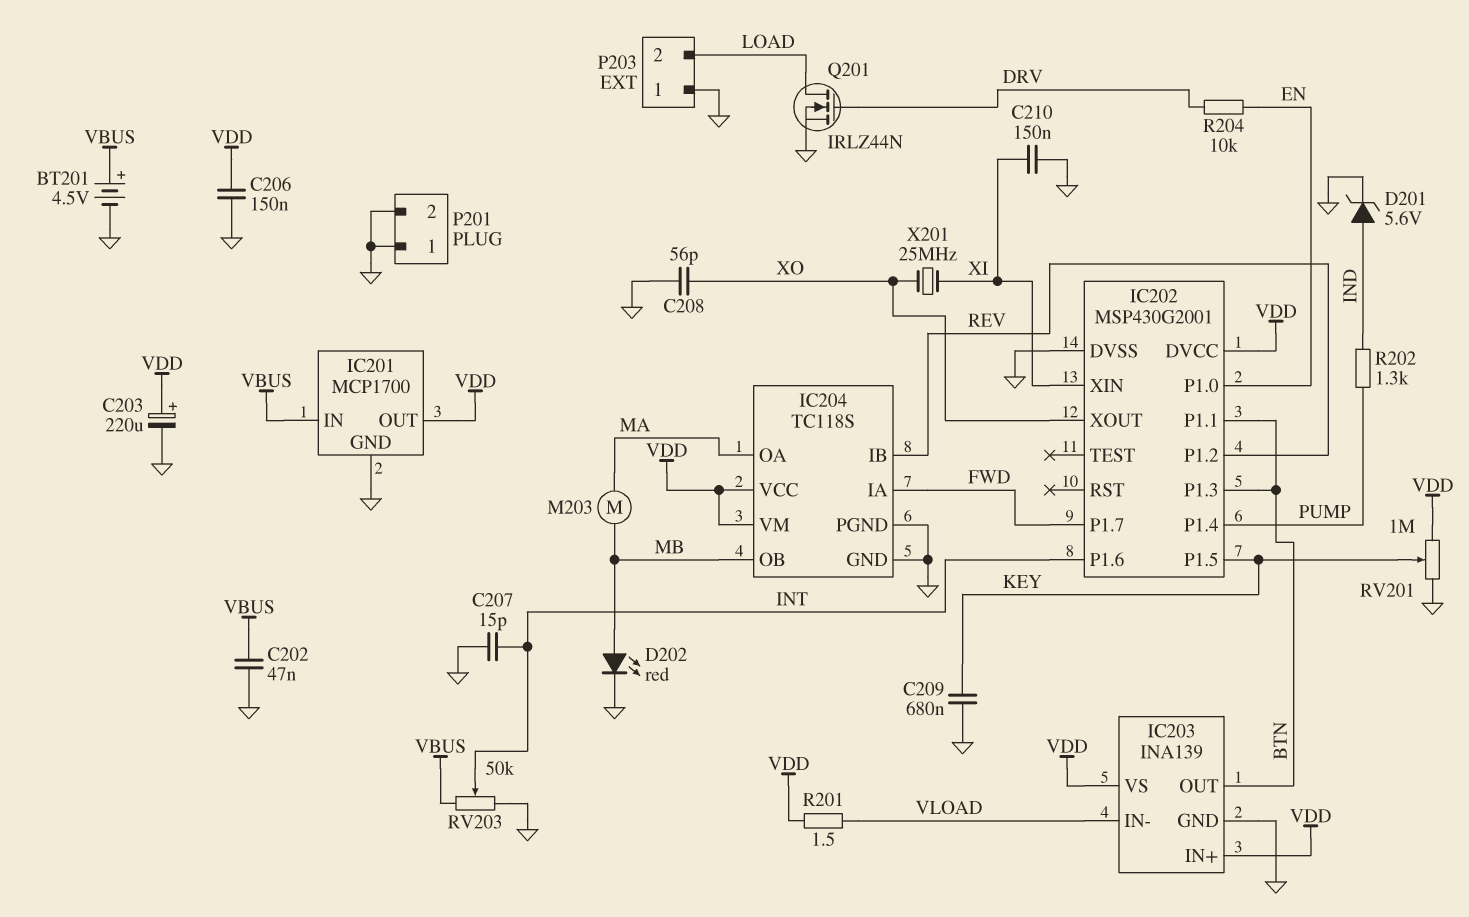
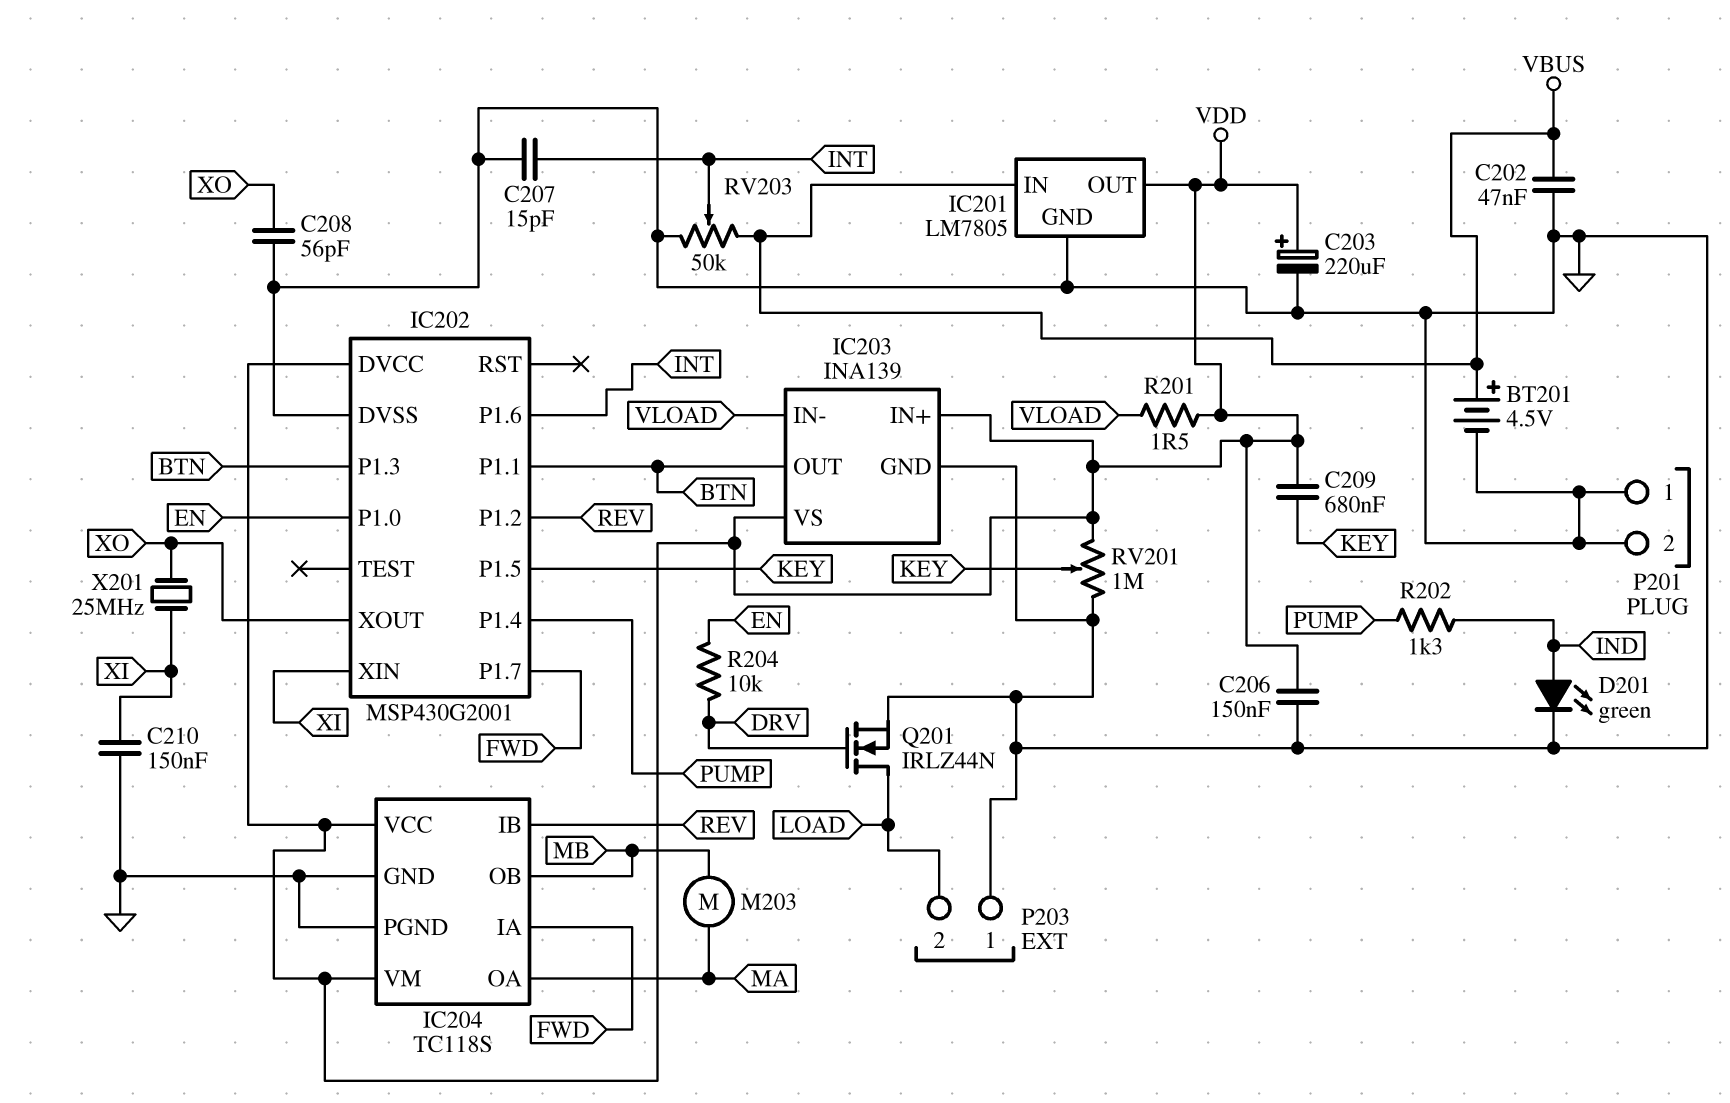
C209: 680nF (GND, KEY) -> 680nF (KEY, VDD)
D201: zener 5.6V (A IND, K GND) -> LED green (A IND, K GND)
D202: LED red (A MB, K GND) -> none
IC201: MCP1700 -> LM7805

